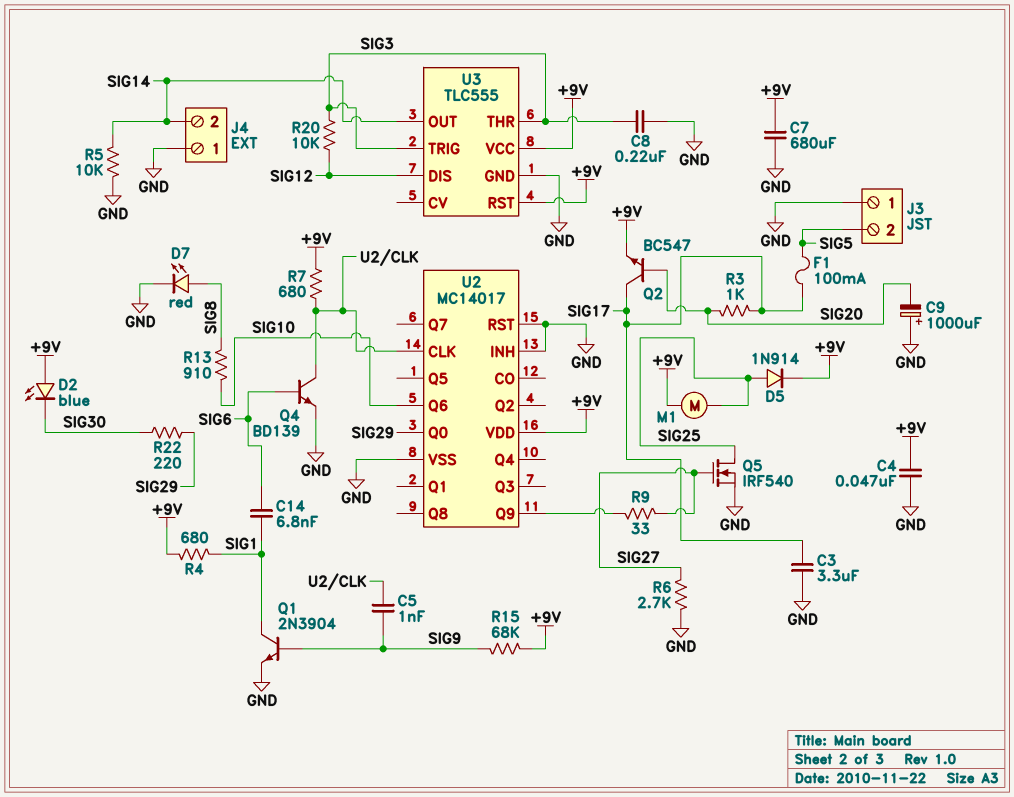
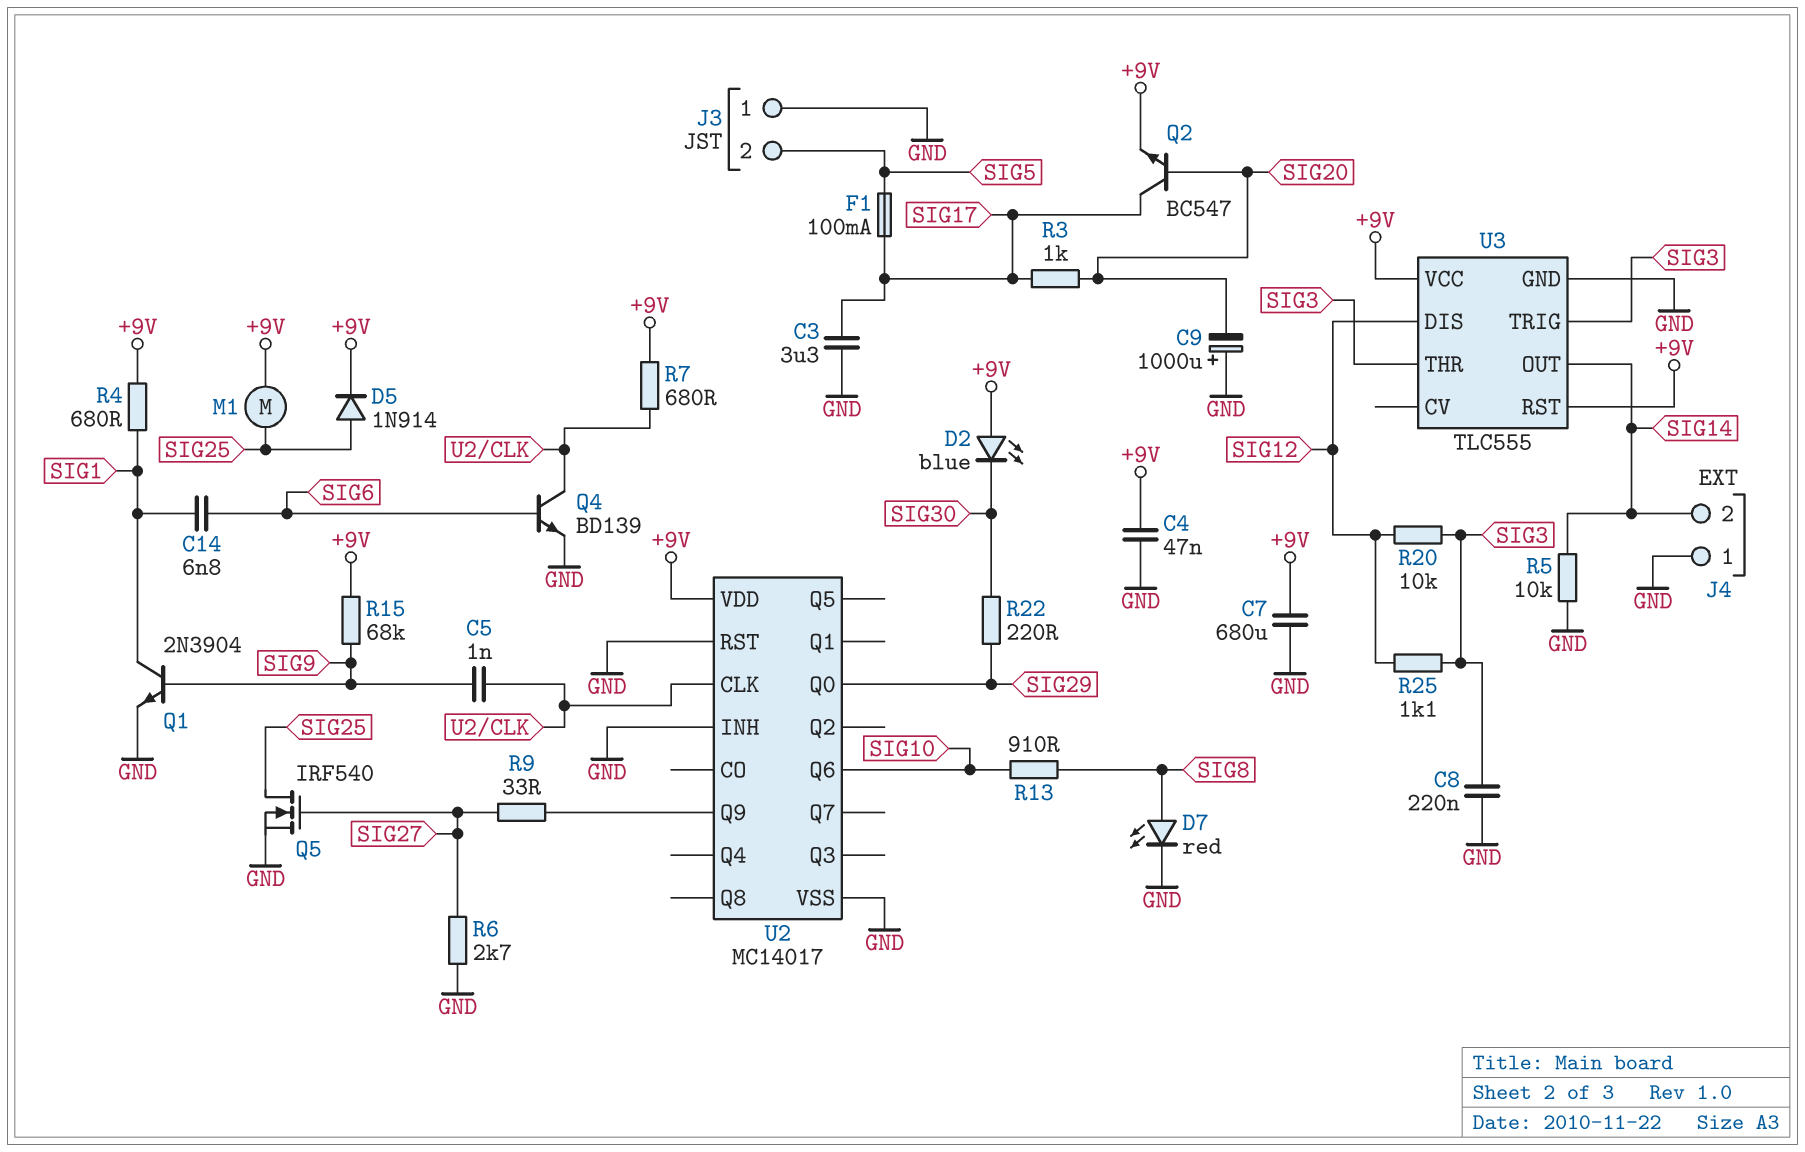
R25: none -> 1.1k (SIG3, SIG12)

